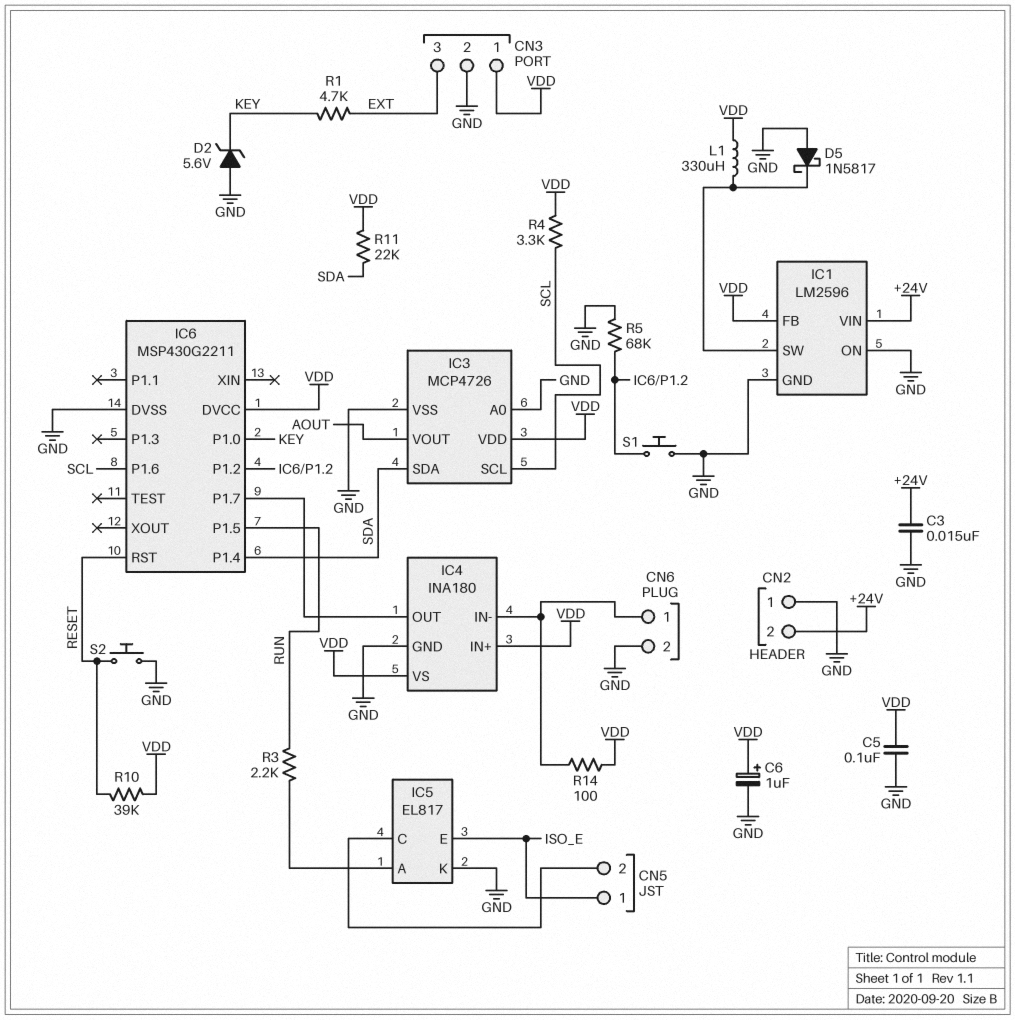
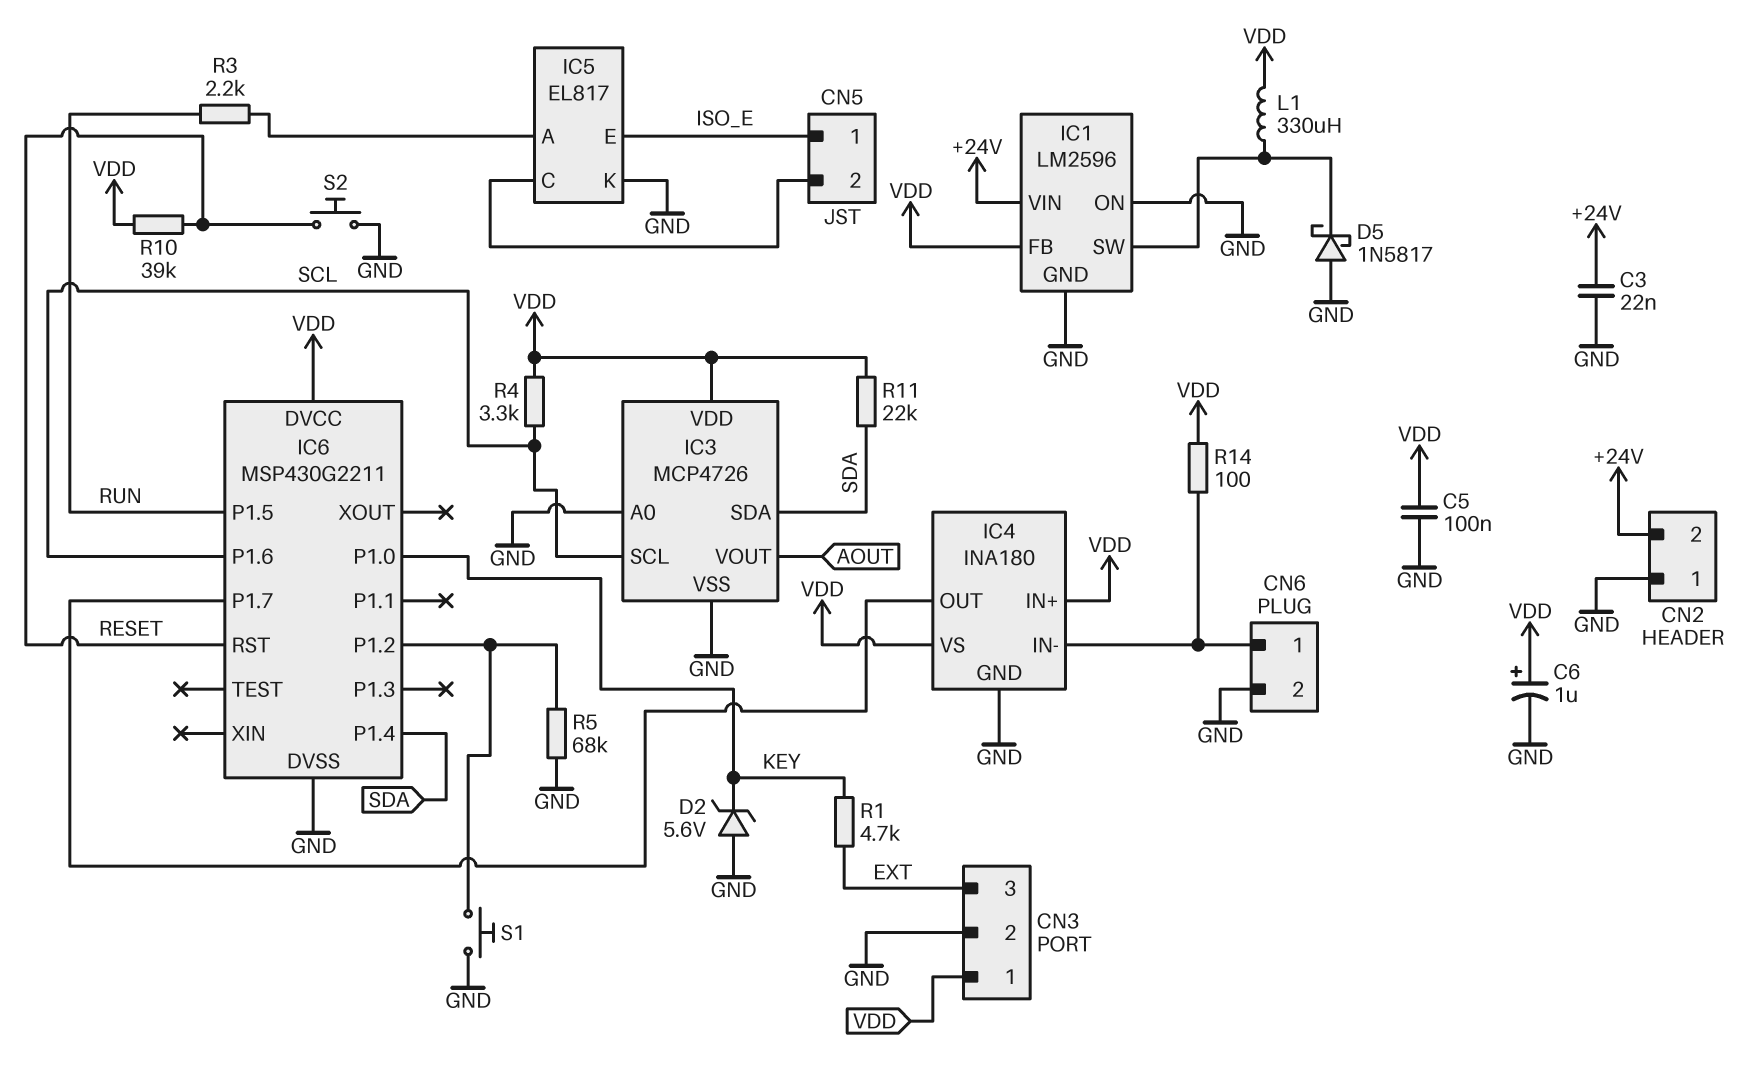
C3: 15nF (+24V, GND) -> 22nF (+24V, GND)

